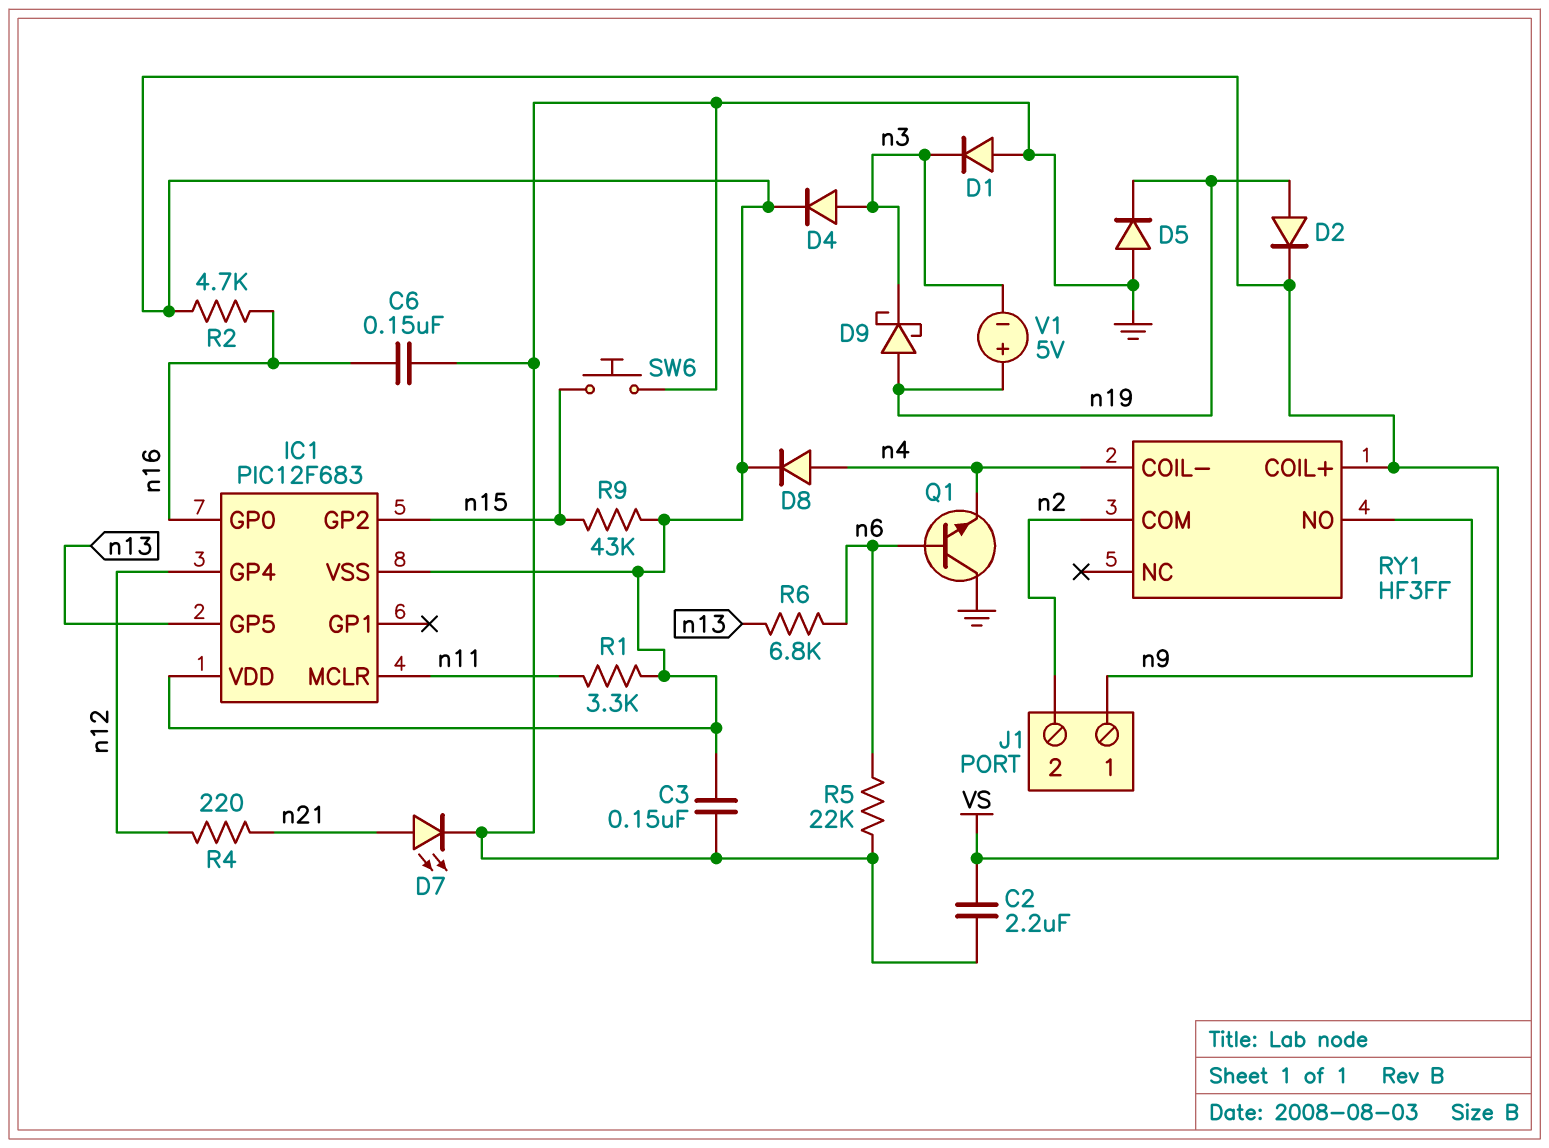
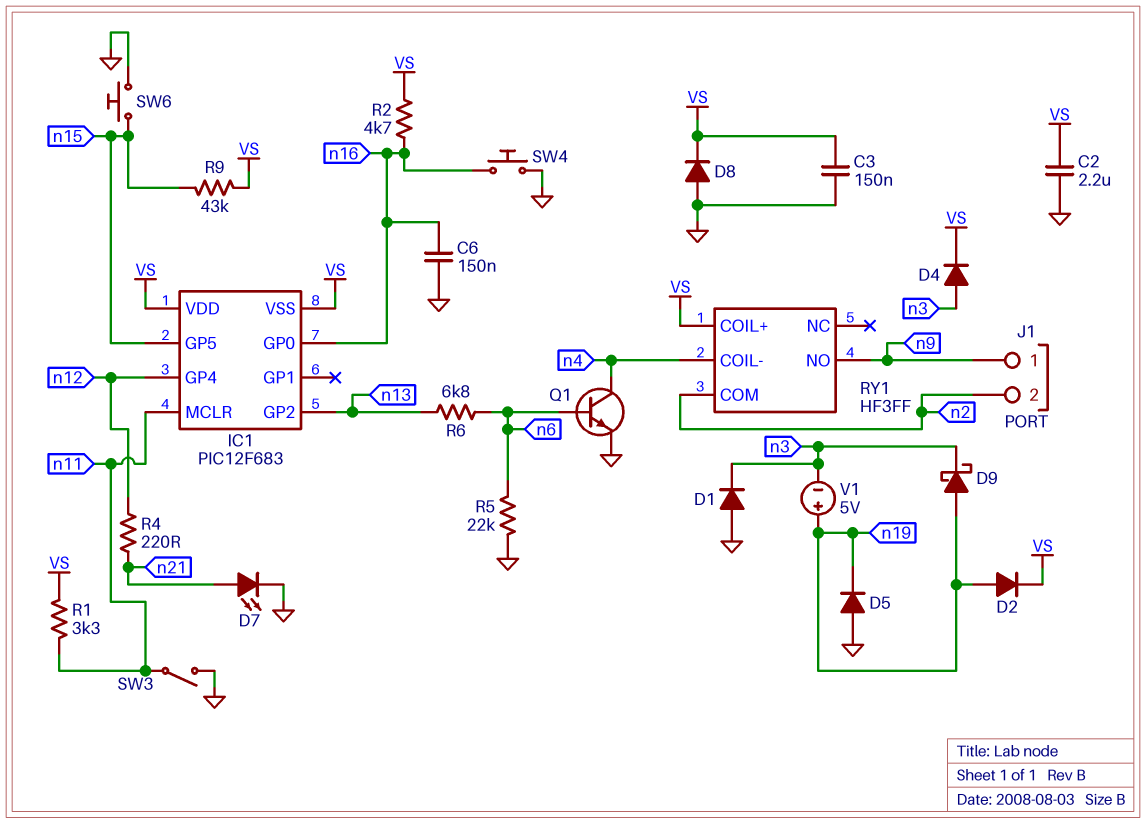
D8: diode (A n4, K VS) -> diode (A GND, K VS)
IC1 pin GP2: n15 -> n13
IC1 pin GP5: n13 -> n15
Q1: NPN (B n6, C GND, E n4) -> NPN (B n6, C n4, E GND)
SW3: none -> switch (GND, n11)
SW4: none -> button (GND, n16)

